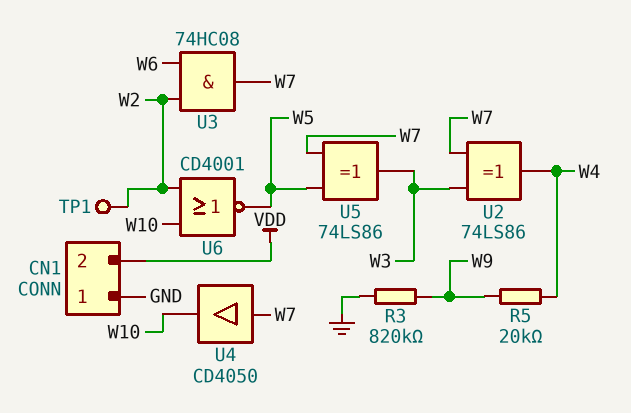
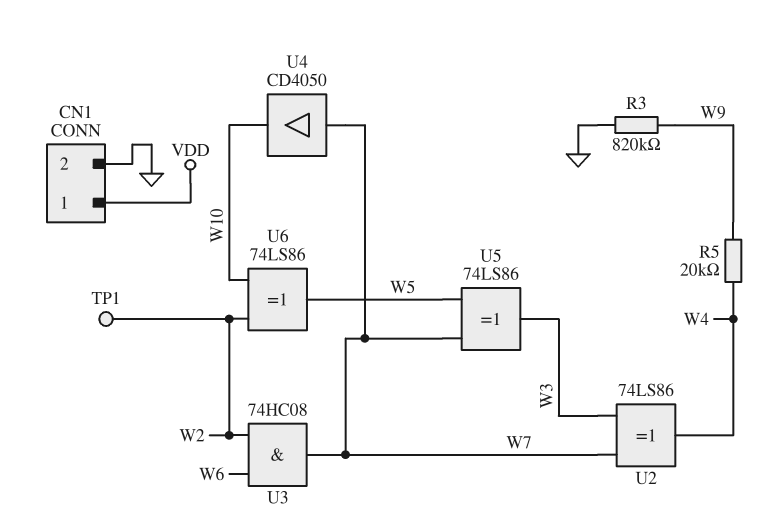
CN1 pin 1: GND -> VDD
CN1 pin 2: VDD -> GND
U6: NOR CD4001 (in W2, in W10, out W5) -> XOR 74LS86 (in W2, in W10, out W5)

